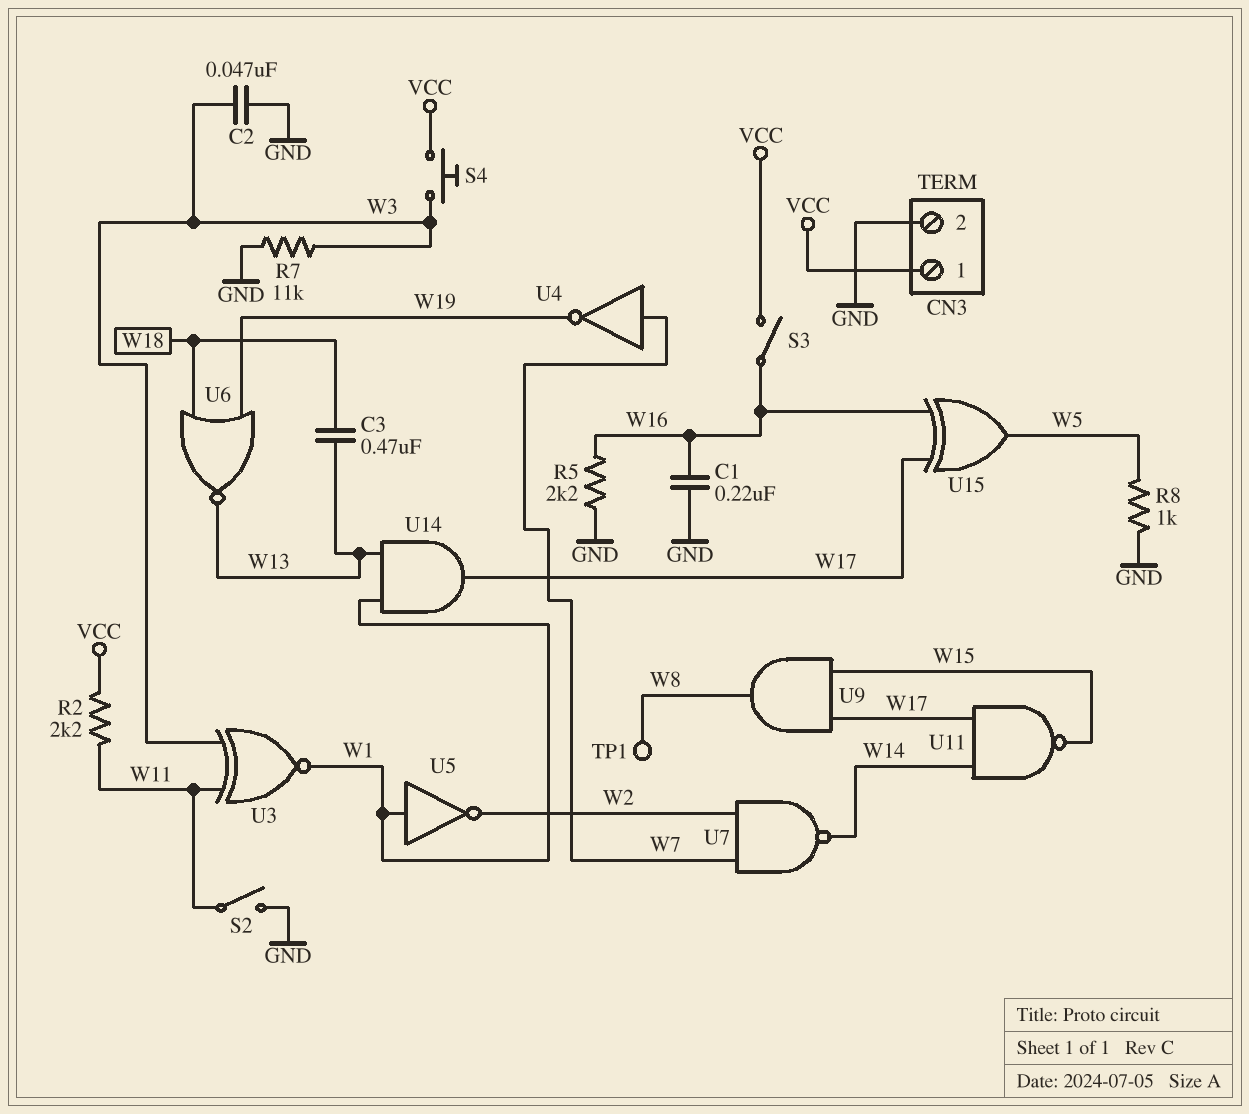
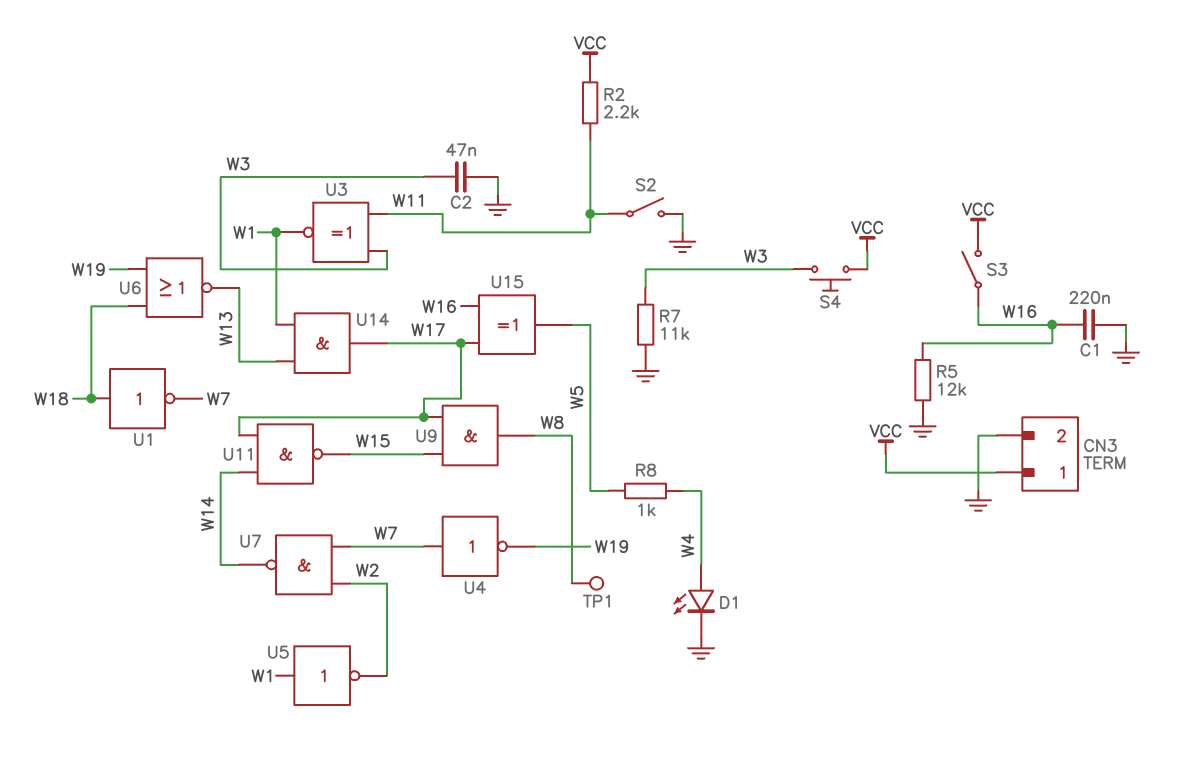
C3: 470nF (W13, W18) -> none
D1: none -> LED (A W4, K GND)
R5: 2.2k (GND, W16) -> 12k (GND, W16)
R8: 1k (GND, W5) -> 1k (W4, W5)
U1: none -> NOT (in W18, out W7)

